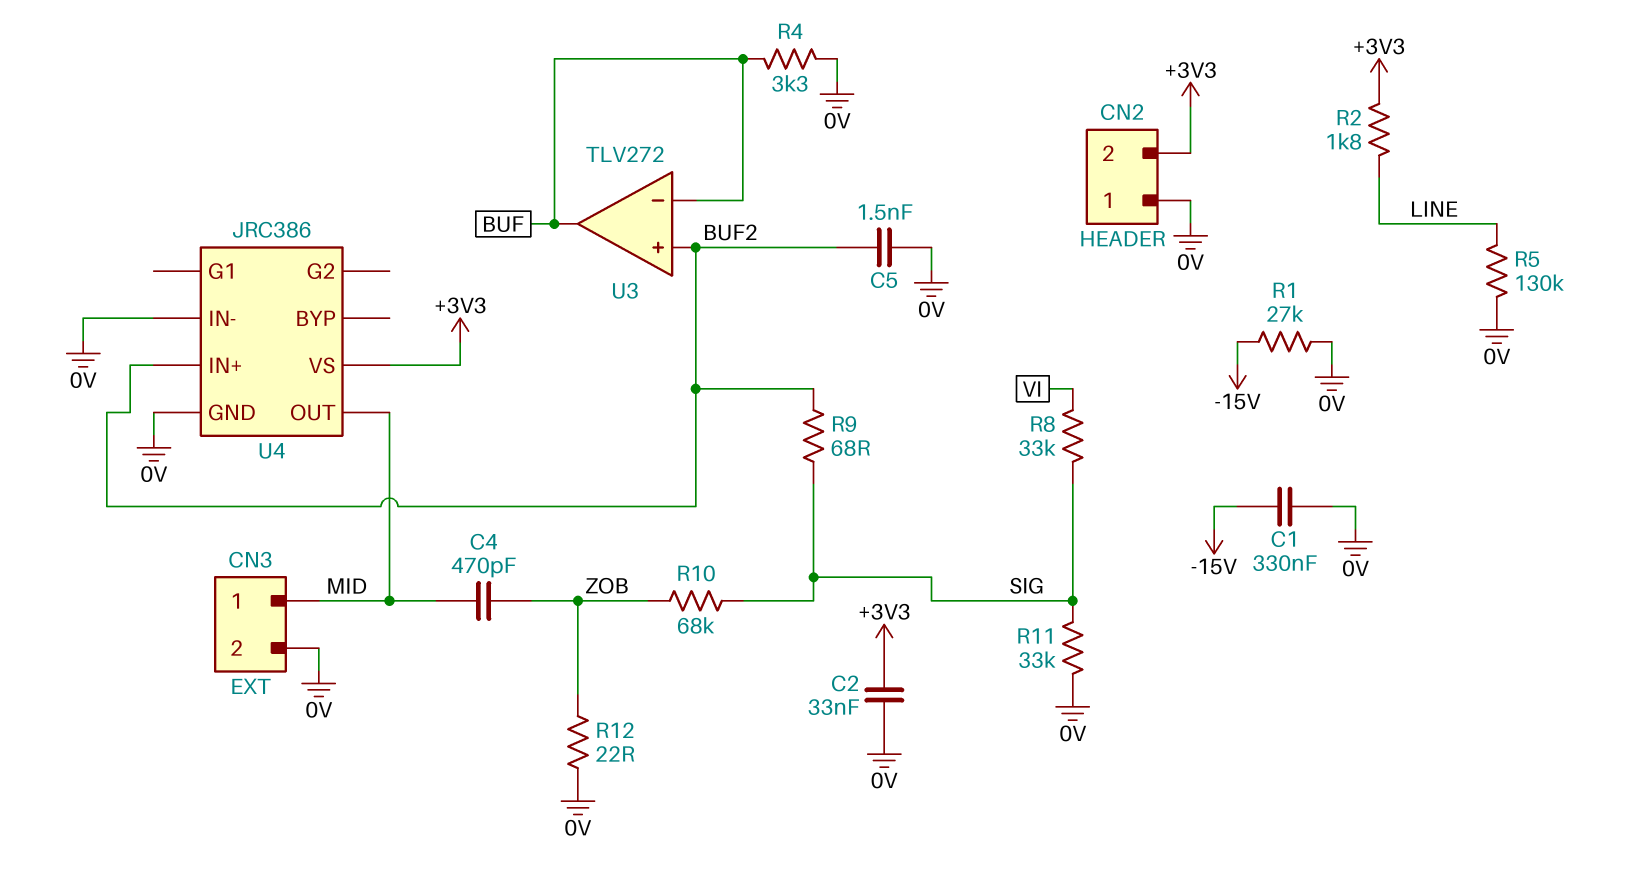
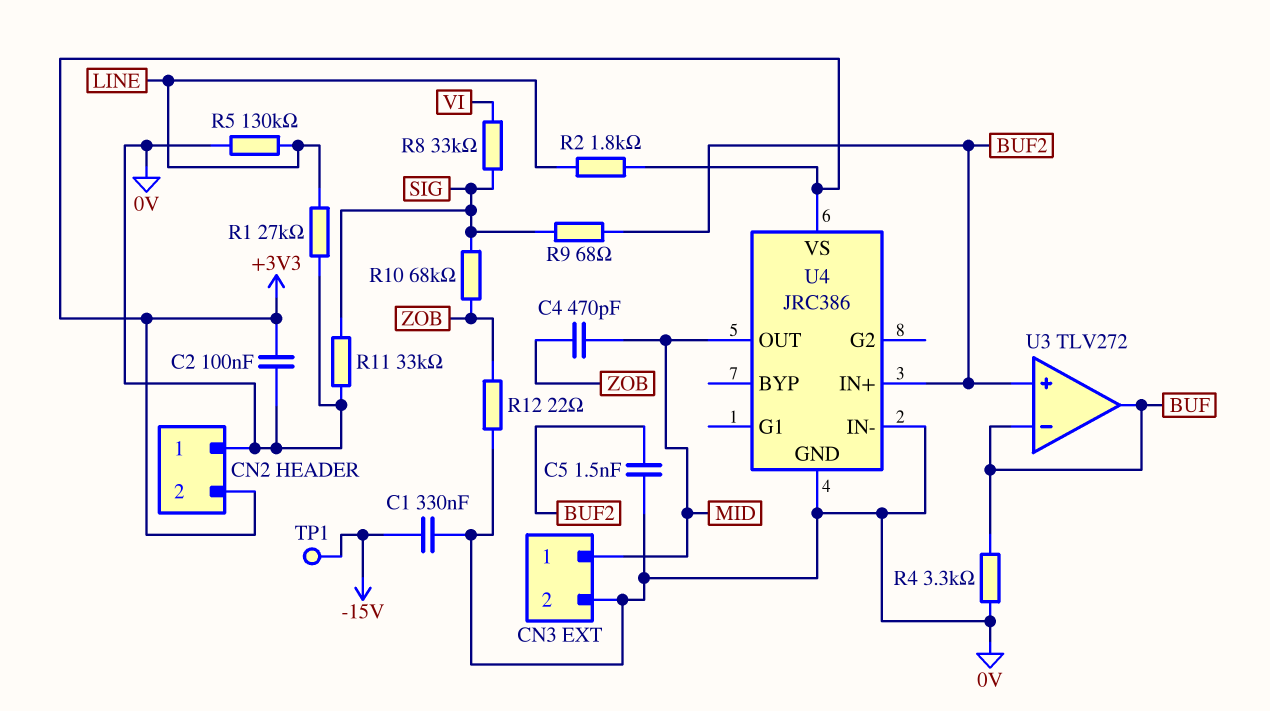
C2: 33nF (+3V3, 0V) -> 100nF (+3V3, 0V)
R1: 27k (-15V, 0V) -> 27k (0V, LINE)
TP1: none -> test point (-15V)

